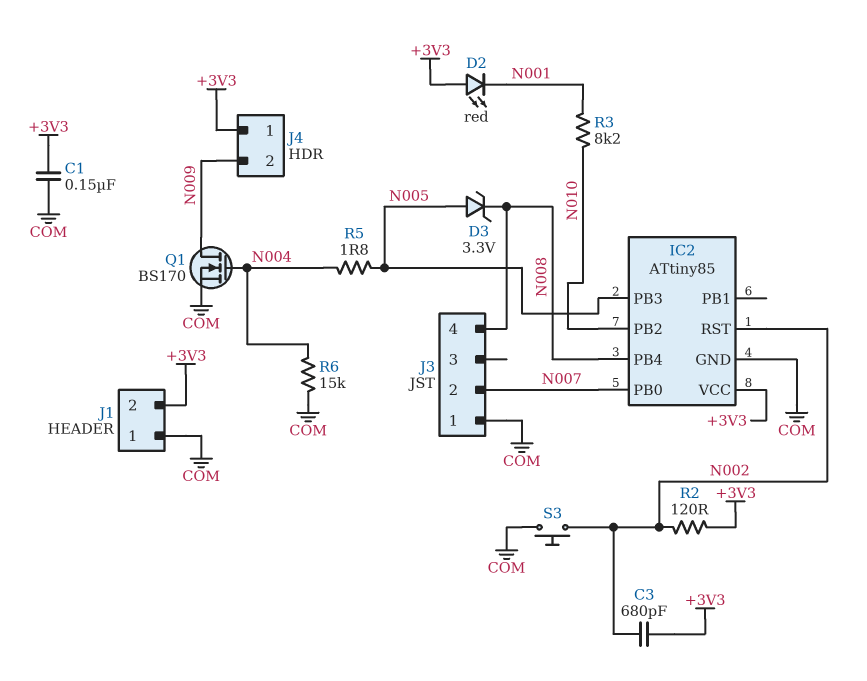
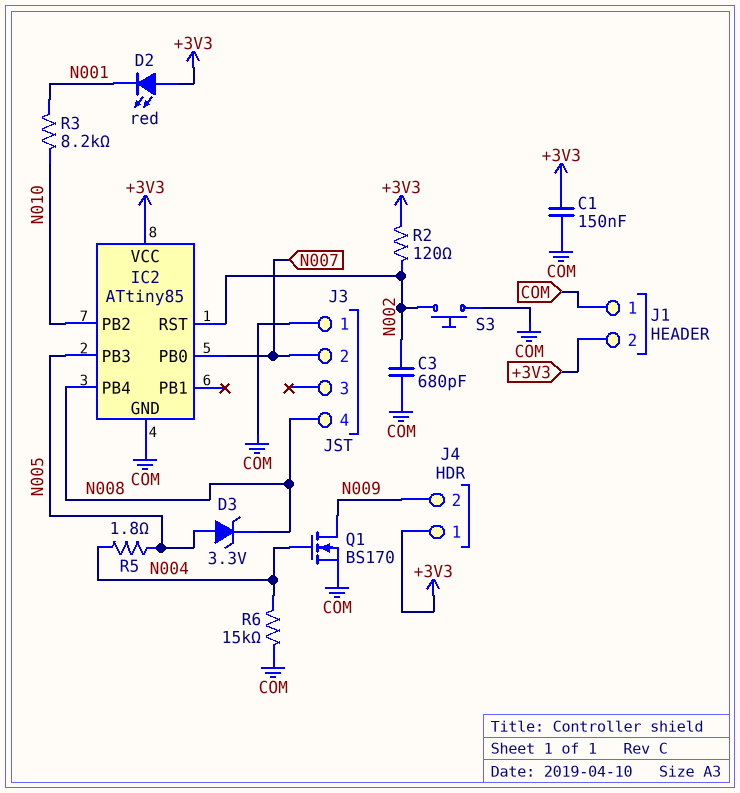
C3: 680pF (+3V3, N002) -> 680pF (COM, N002)

